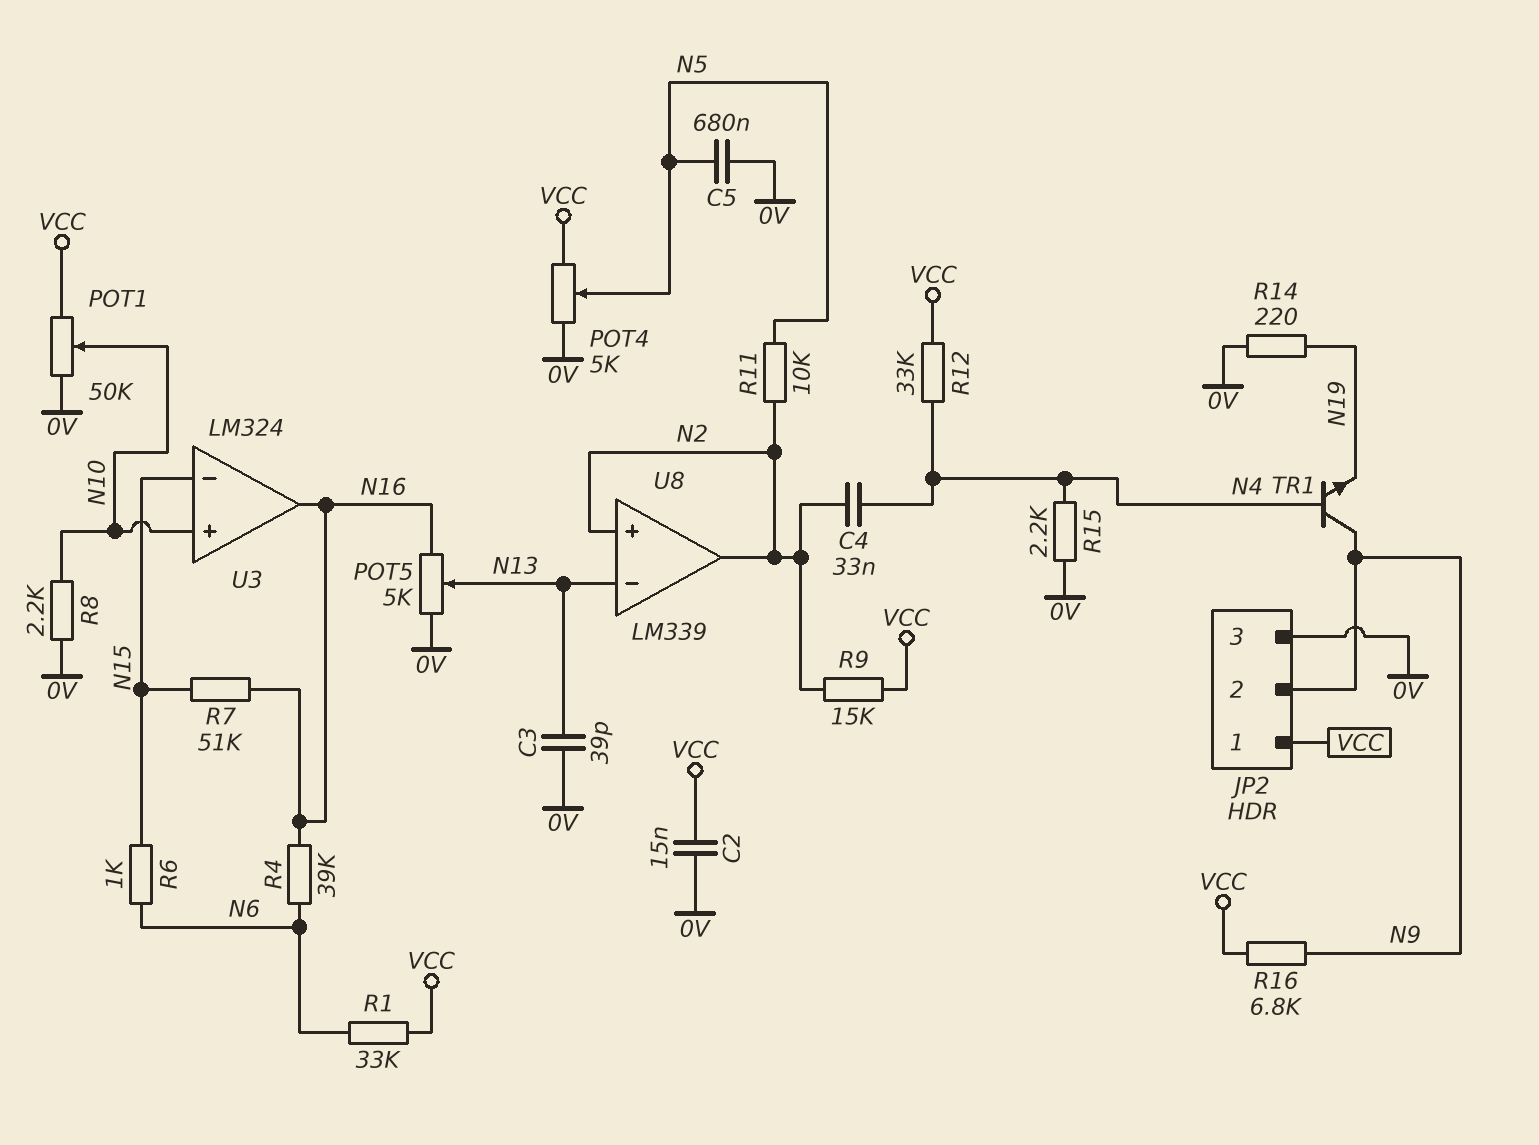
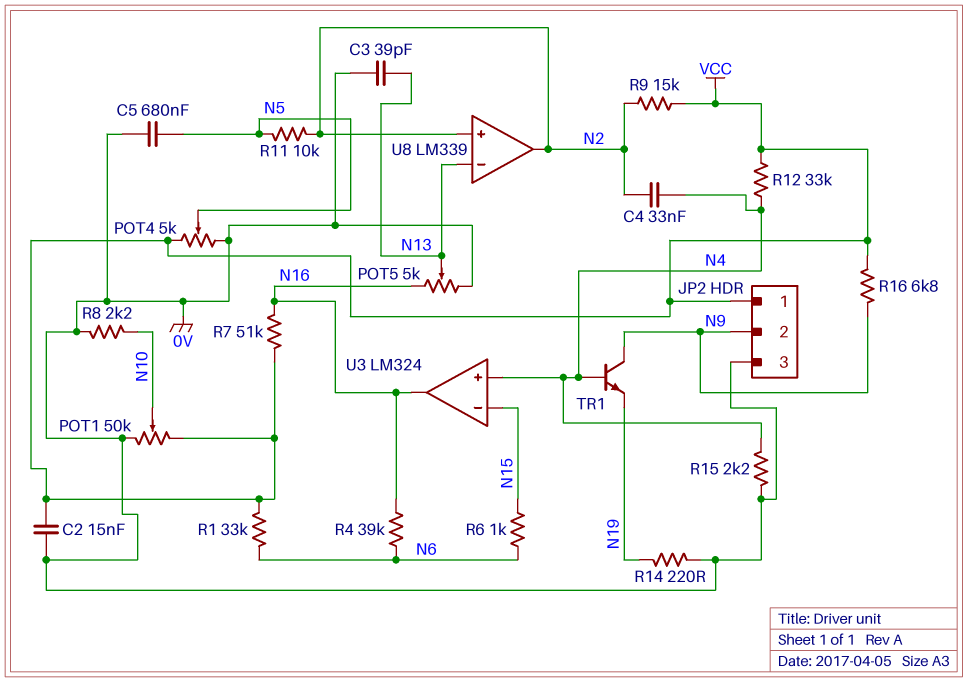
R7: 51k (N15, N16) -> 51k (N16, VCC)
U3 pin in+: N10 -> N4

